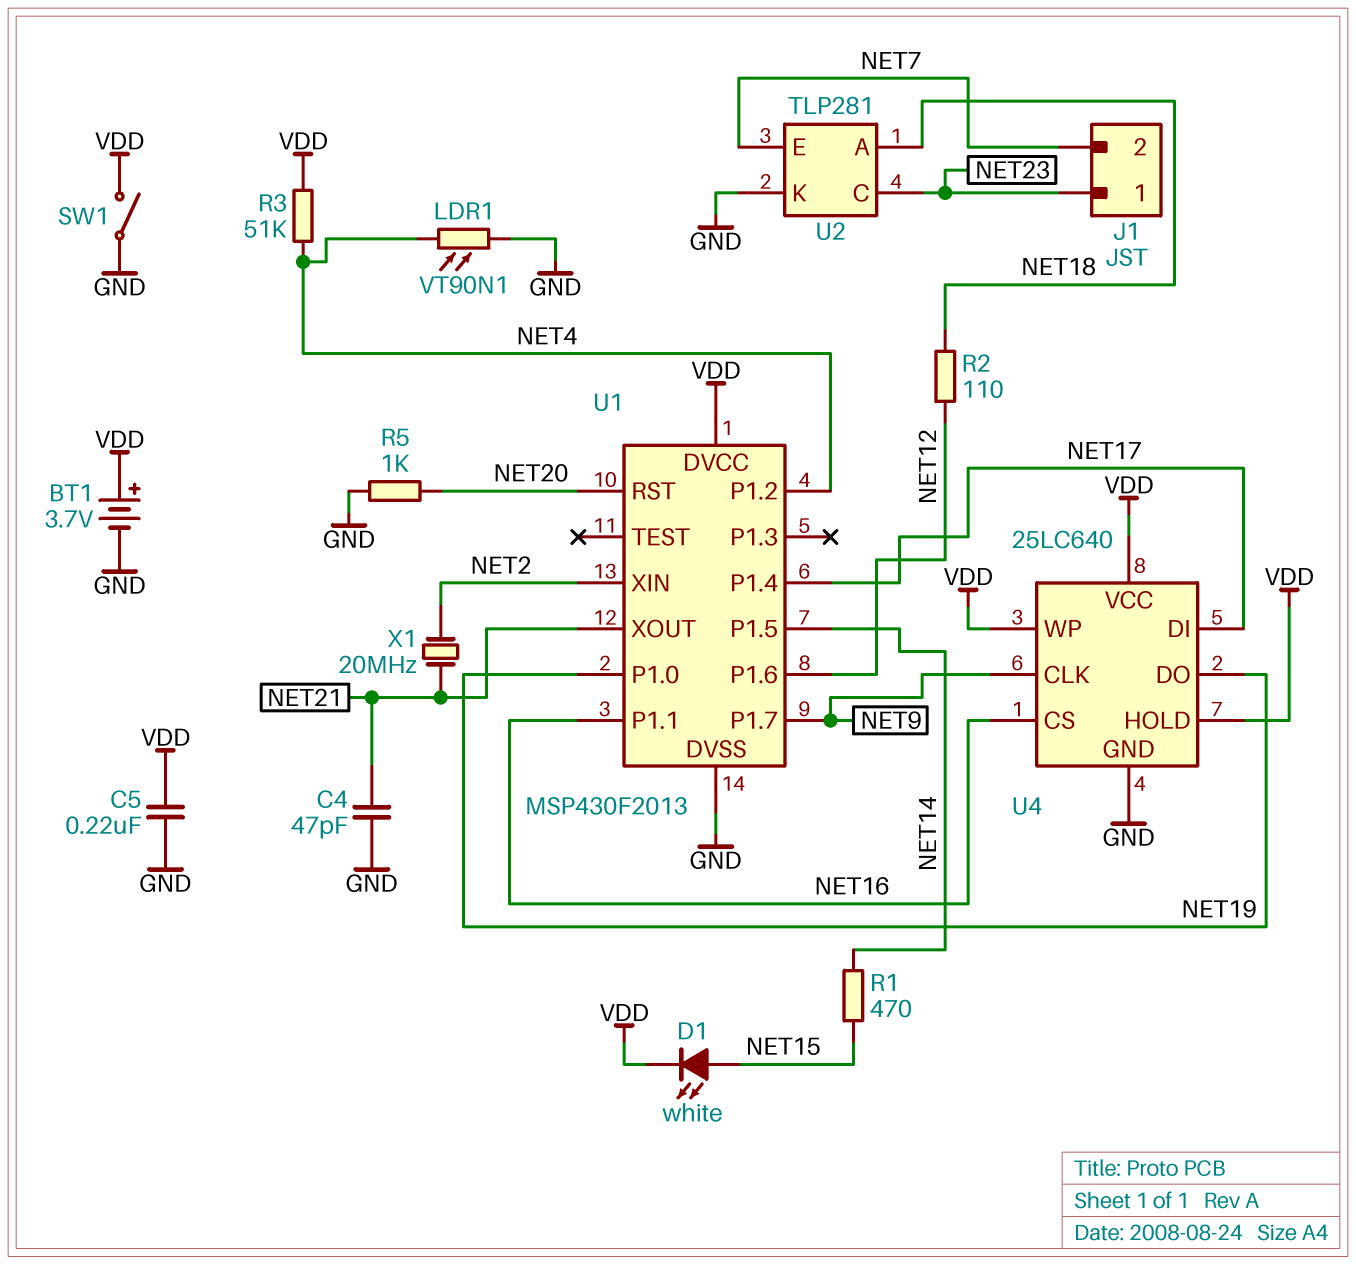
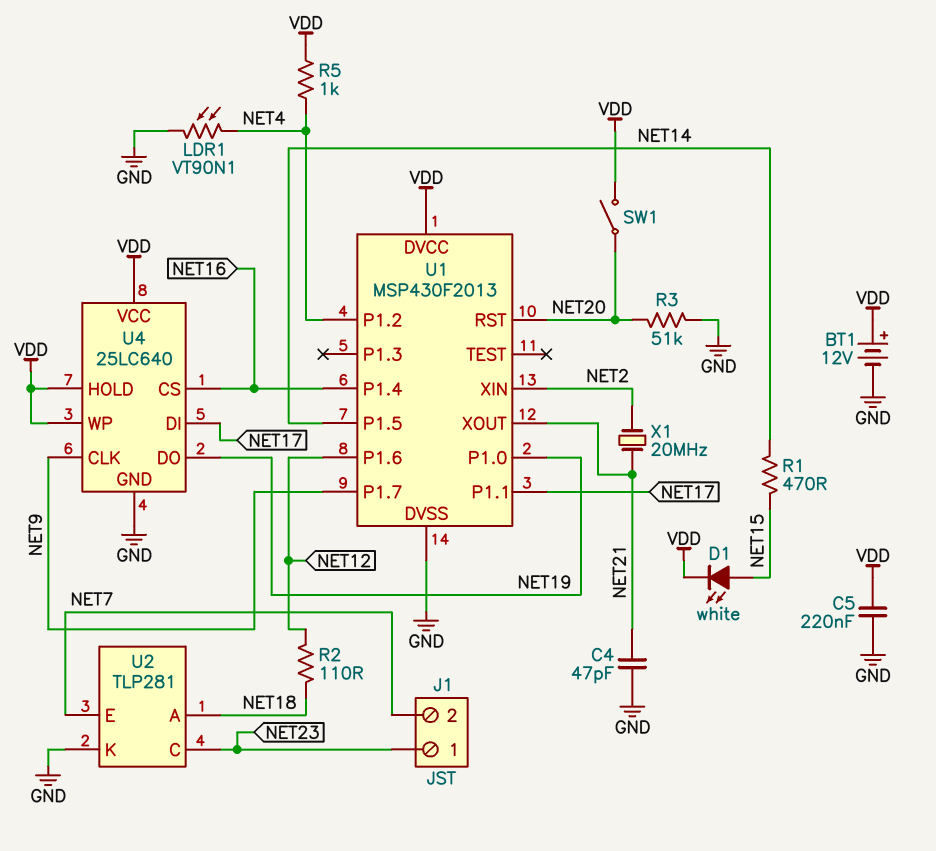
BT1: 3.7V (plus VDD, minus GND) -> 12V (plus VDD, minus GND)
R3: 51k (NET4, VDD) -> 51k (GND, NET20)
R5: 1k (GND, NET20) -> 1k (NET4, VDD)
SW1: switch (GND, VDD) -> switch (NET20, VDD)
U1 pin P1.1: NET16 -> NET17
U1 pin P1.4: NET17 -> NET16

